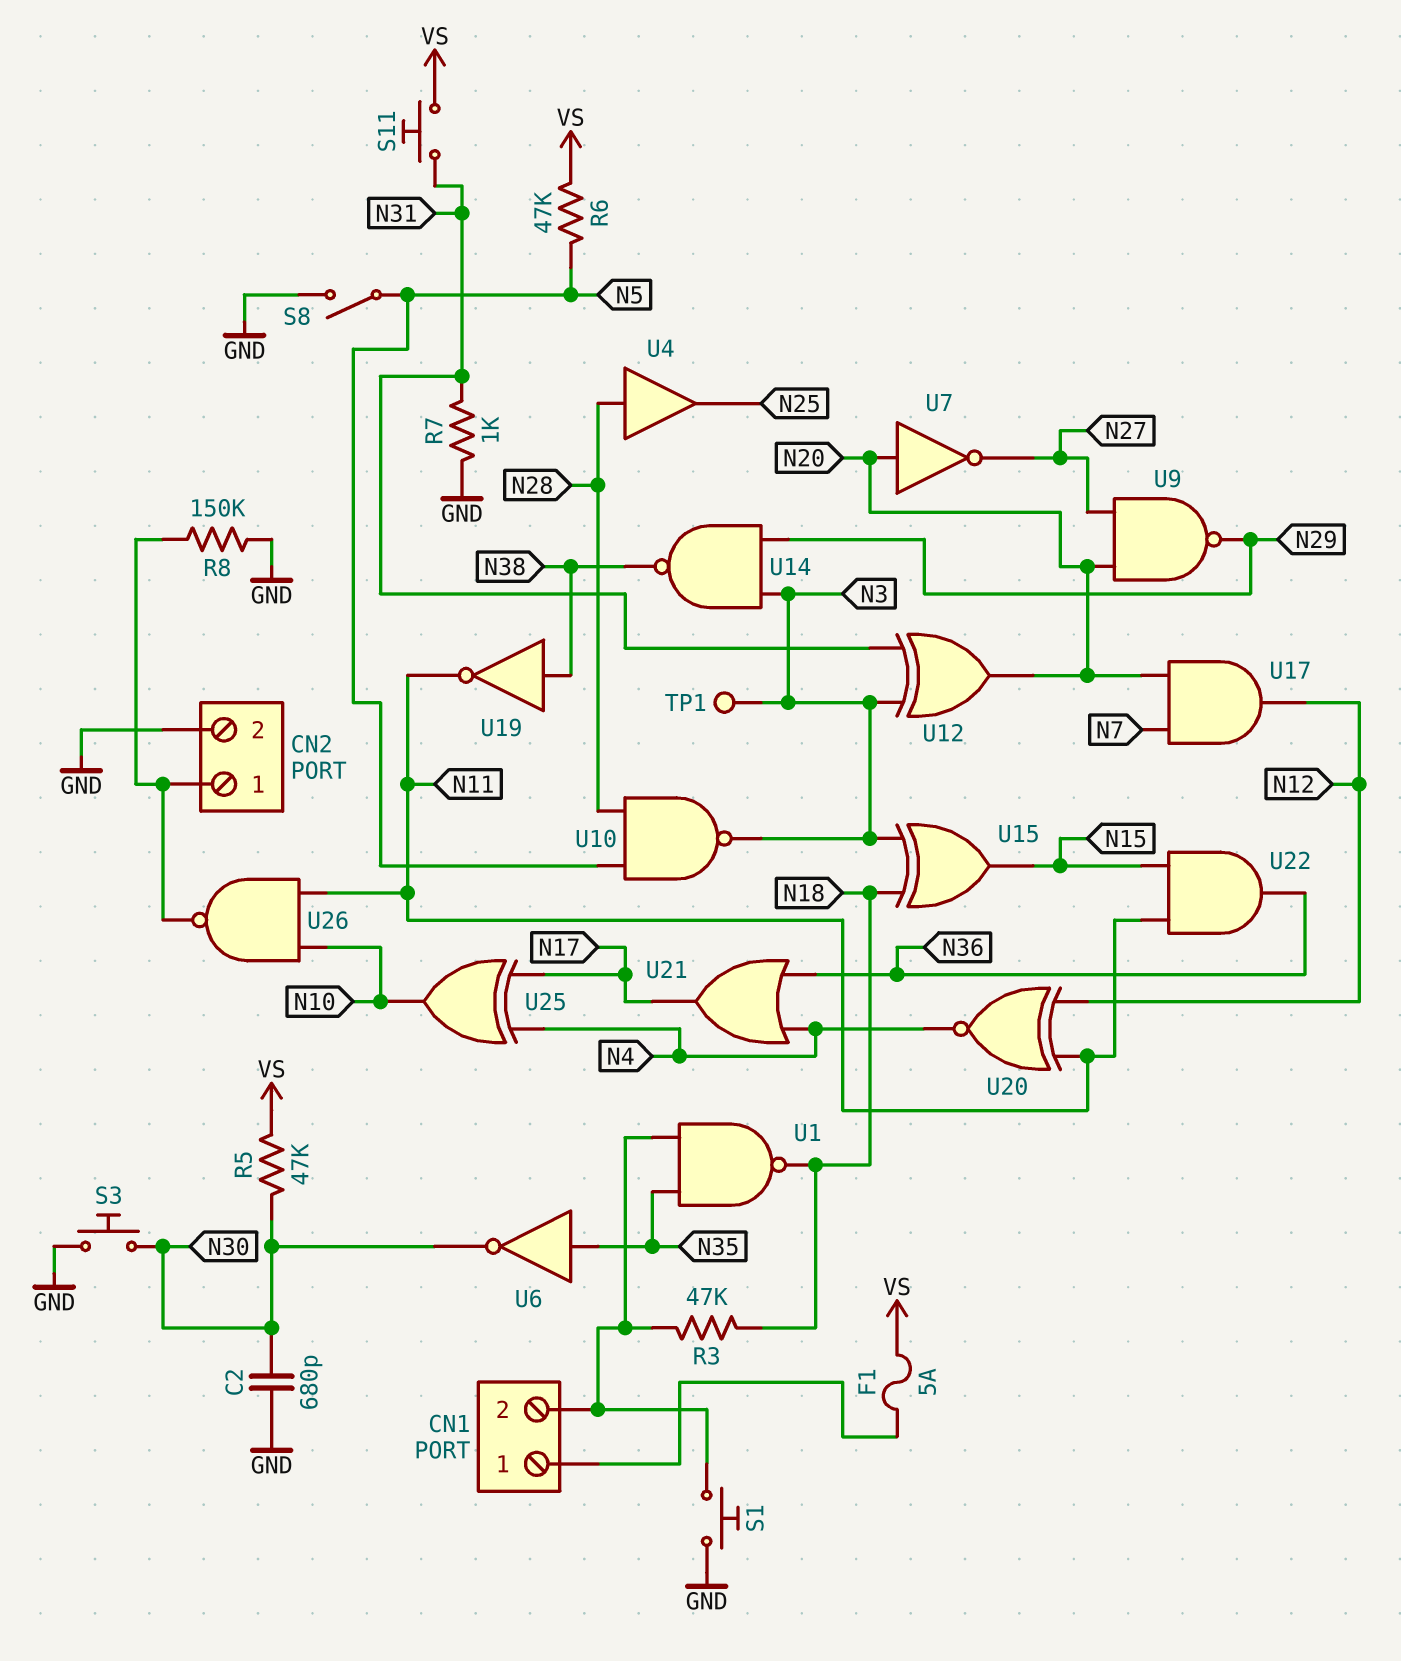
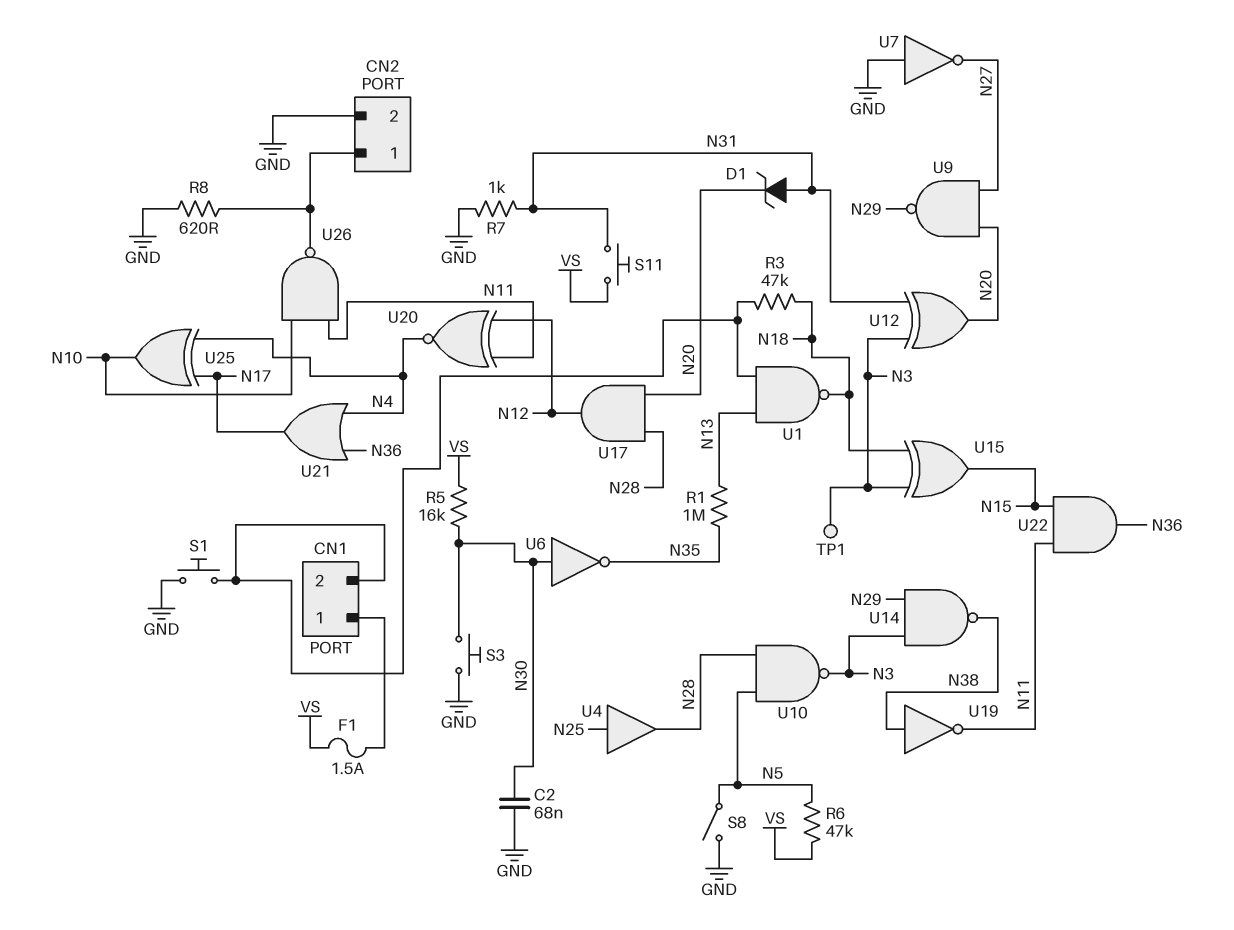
C2: 680pF (GND, N30) -> 68nF (GND, N30)
D1: none -> zener (A N31, K N20)
F1: 5A (CN1/1, VS) -> 1.5A (CN1/1, VS)
R1: none -> 1M (N13, N35)
R5: 47k (N30, VS) -> 16k (N30, VS)
R8: 150k (CN2/1, GND) -> 620 (CN2/1, GND)
U1: NAND (in CN1/2, in N35, out N18) -> NAND (in CN1/2, in N13, out N18)
U4: buffer (in N28, out N25) -> buffer (in N25, out N28)
U6: NOT (in N35, out N30) -> NOT (in N30, out N35)
U7: NOT (in N20, out N27) -> NOT (in GND, out N27)
U17: AND (in N7, in N20, out N12) -> AND (in N20, in N28, out N12)

